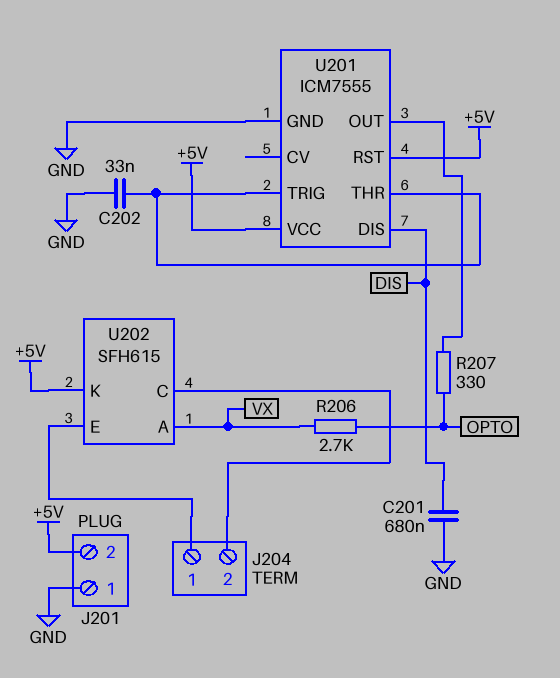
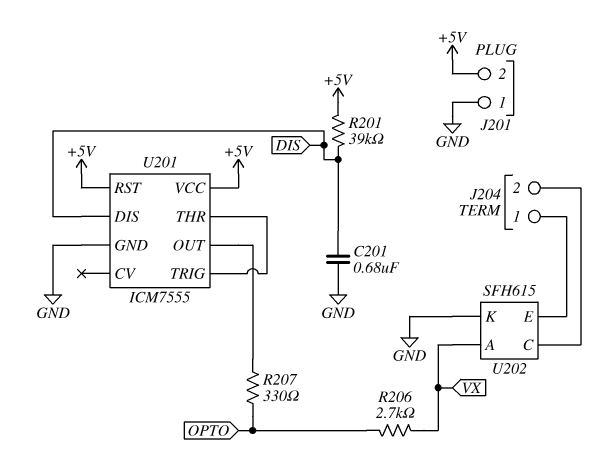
C202: 33nF (GND, U201/THR) -> none
R201: none -> 39k (+5V, DIS)
U202 pin K: +5V -> GND

